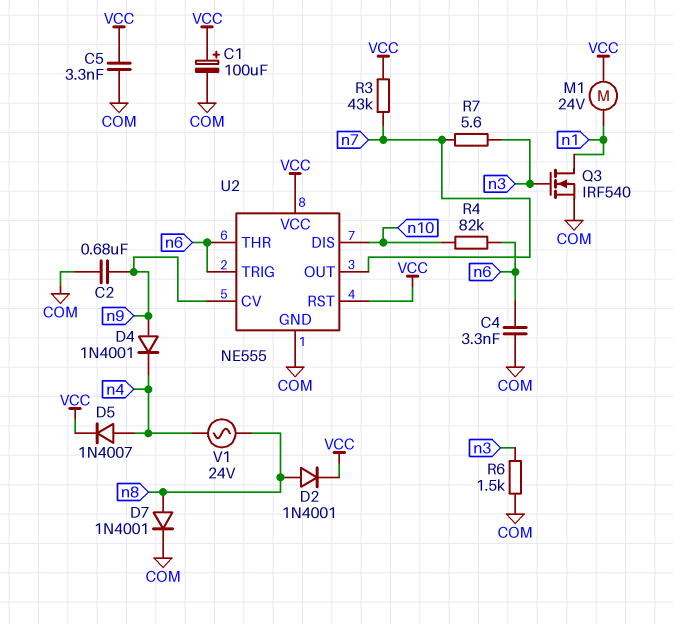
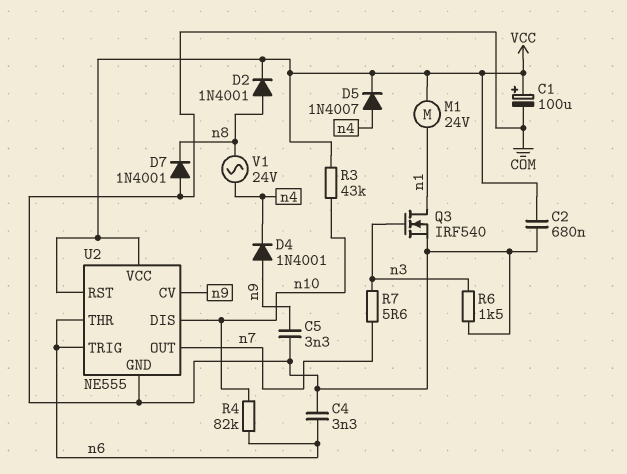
C2: 680nF (COM, n9) -> 680nF (COM, VCC)
C5: 3.3nF (COM, VCC) -> 3.3nF (COM, n9)
D7: diode 1N4001 (A n8, K COM) -> diode 1N4001 (A COM, K n8)
R3: 43k (VCC, n7) -> 43k (VCC, n10)

